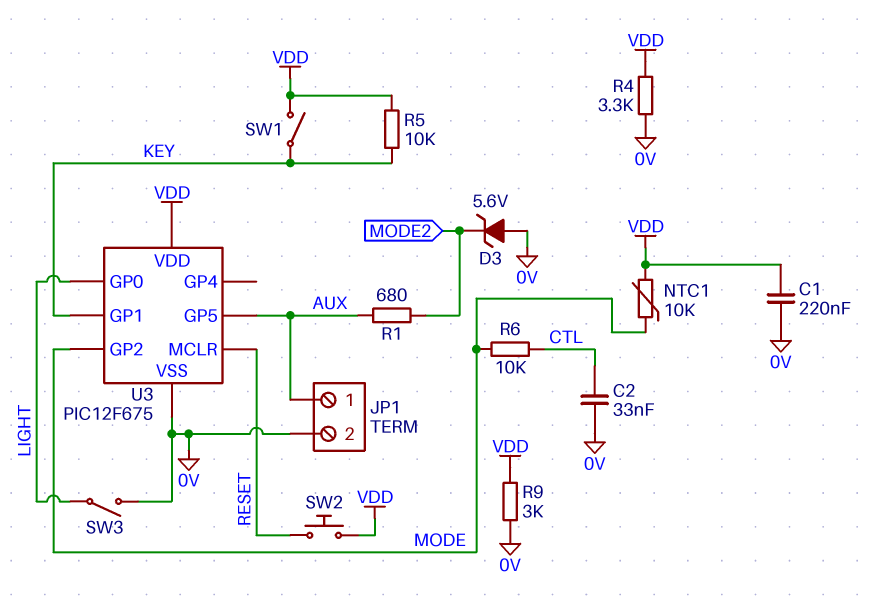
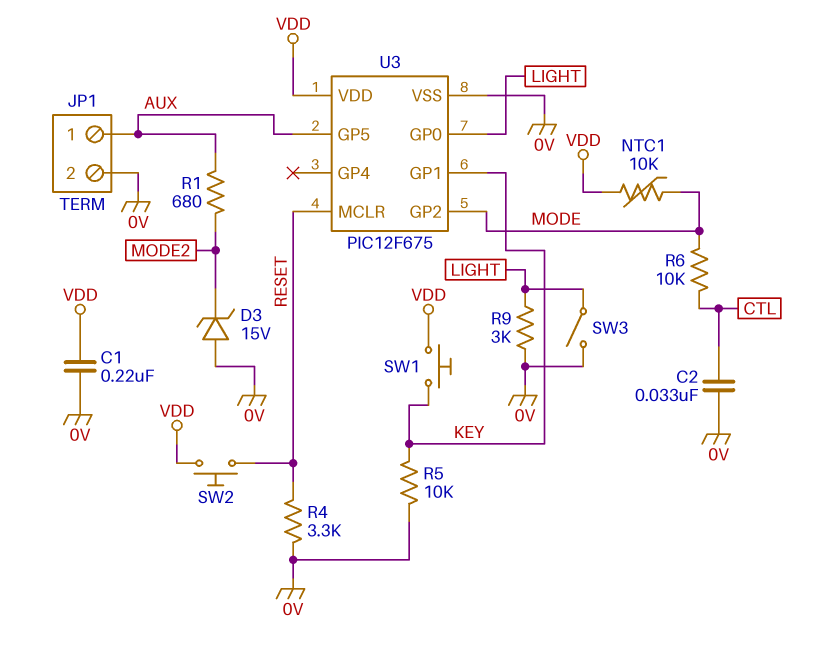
D3: zener 5.6V (A 0V, K MODE2) -> zener 15V (A 0V, K MODE2)
R4: 3.3k (0V, VDD) -> 3.3k (0V, RESET)
R5: 10k (KEY, VDD) -> 10k (0V, KEY)
R9: 3k (0V, VDD) -> 3k (0V, LIGHT)
SW1: switch (KEY, VDD) -> button (KEY, VDD)

